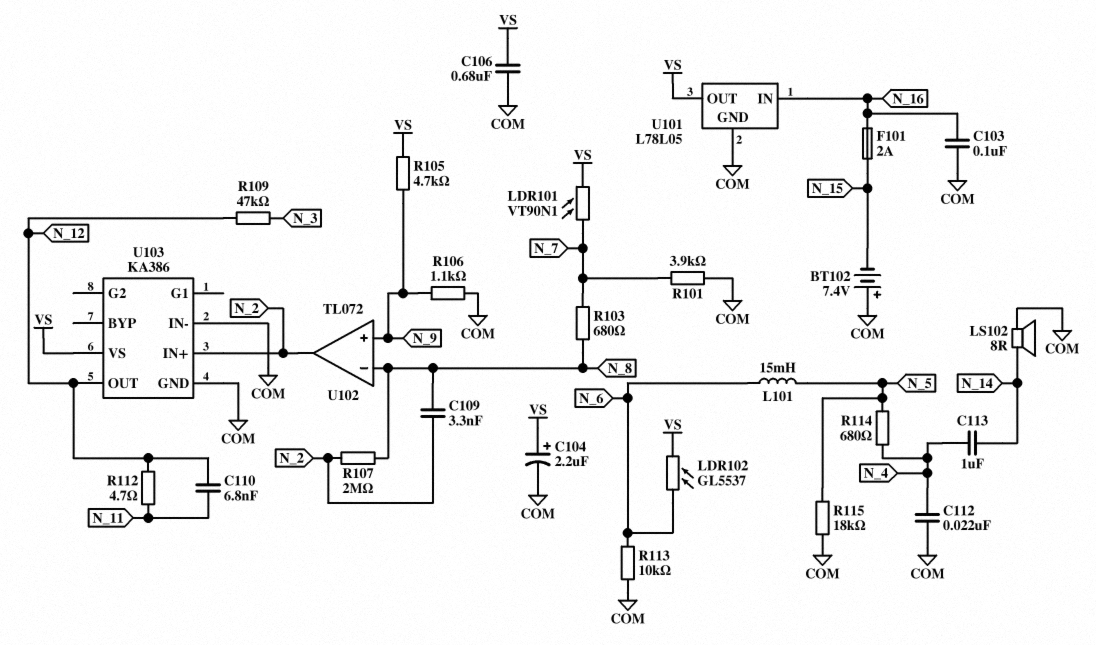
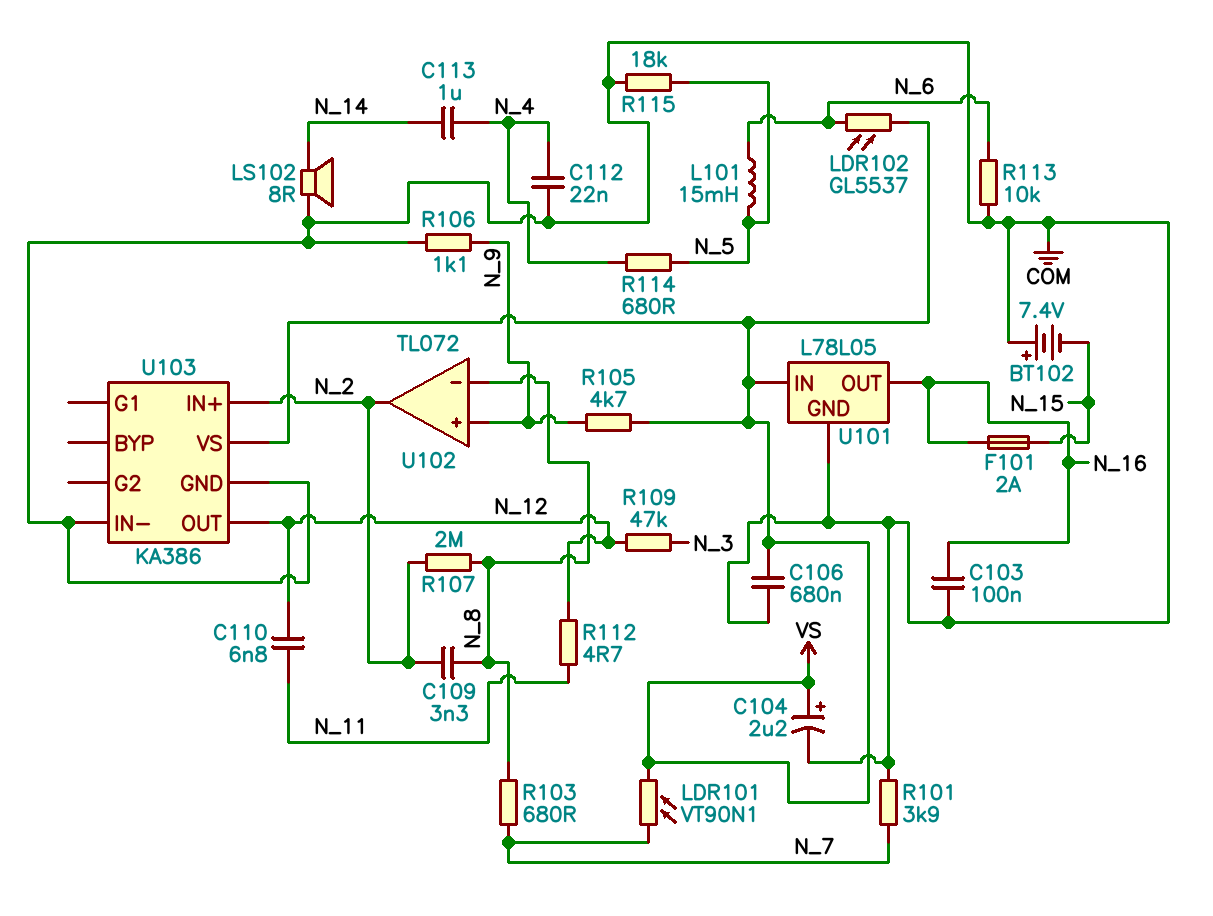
U101 pin IN: N_16 -> VS
U101 pin OUT: VS -> N_16

